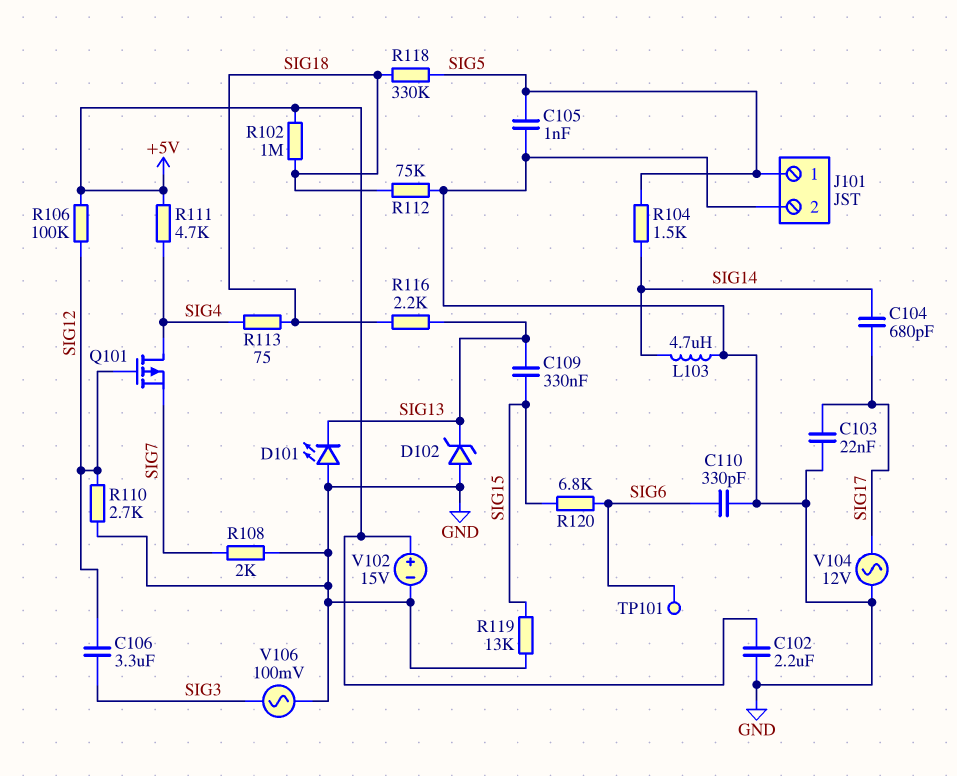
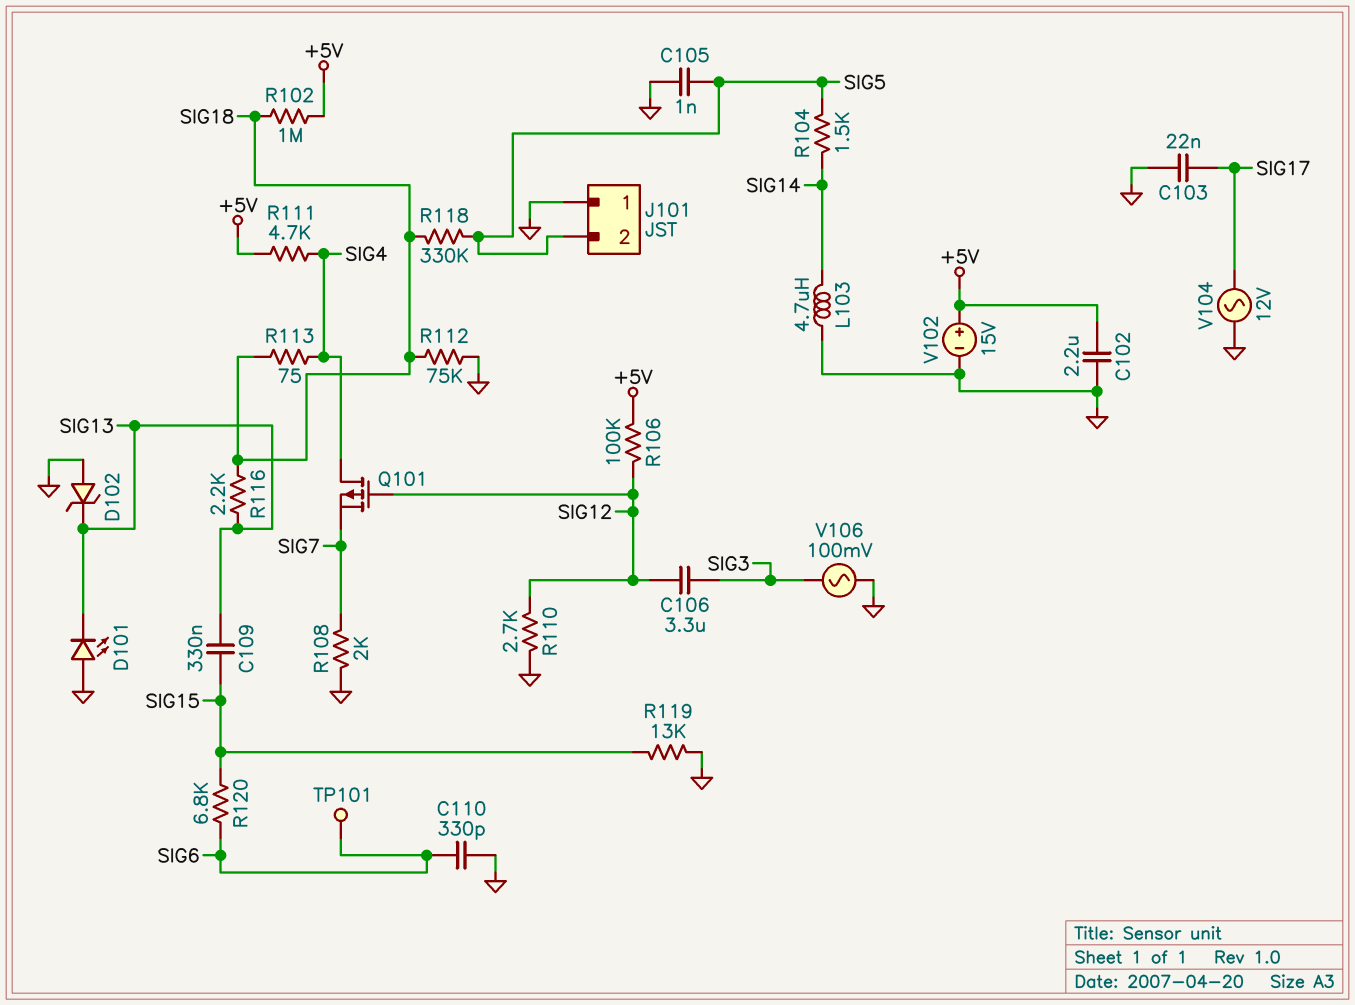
C104: 680pF (SIG14, SIG17) -> none
J101 pin 1: SIG5 -> GND
J101 pin 2: GND -> SIG5

